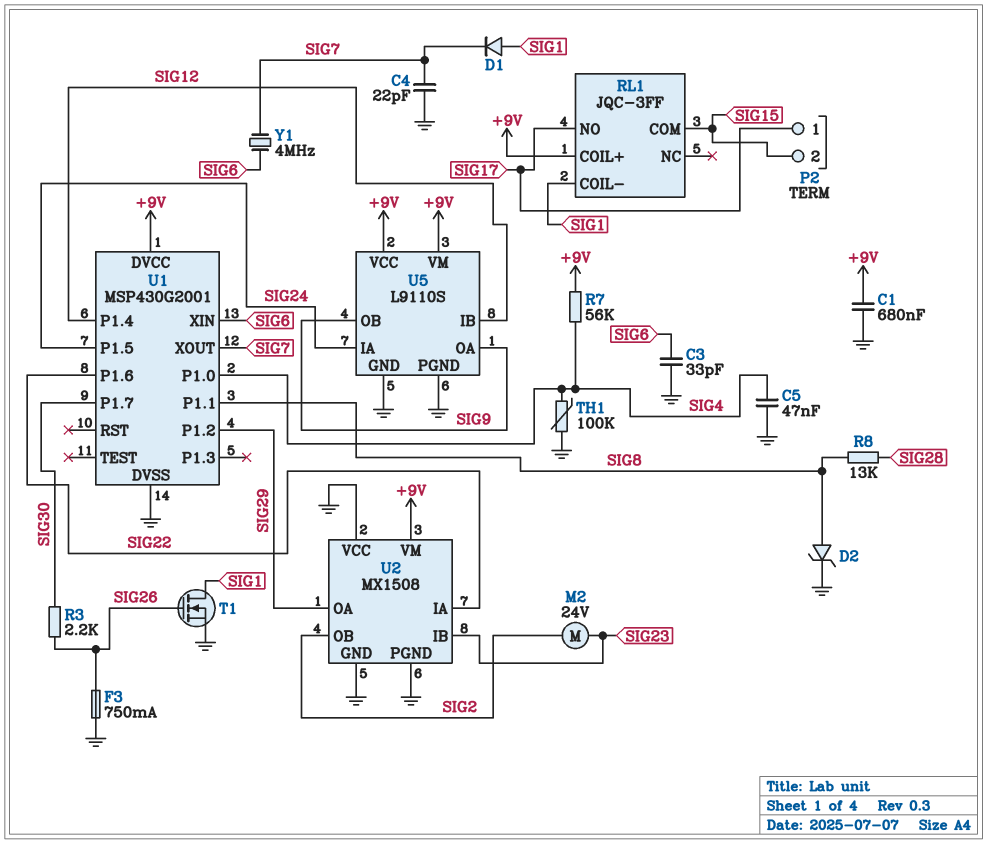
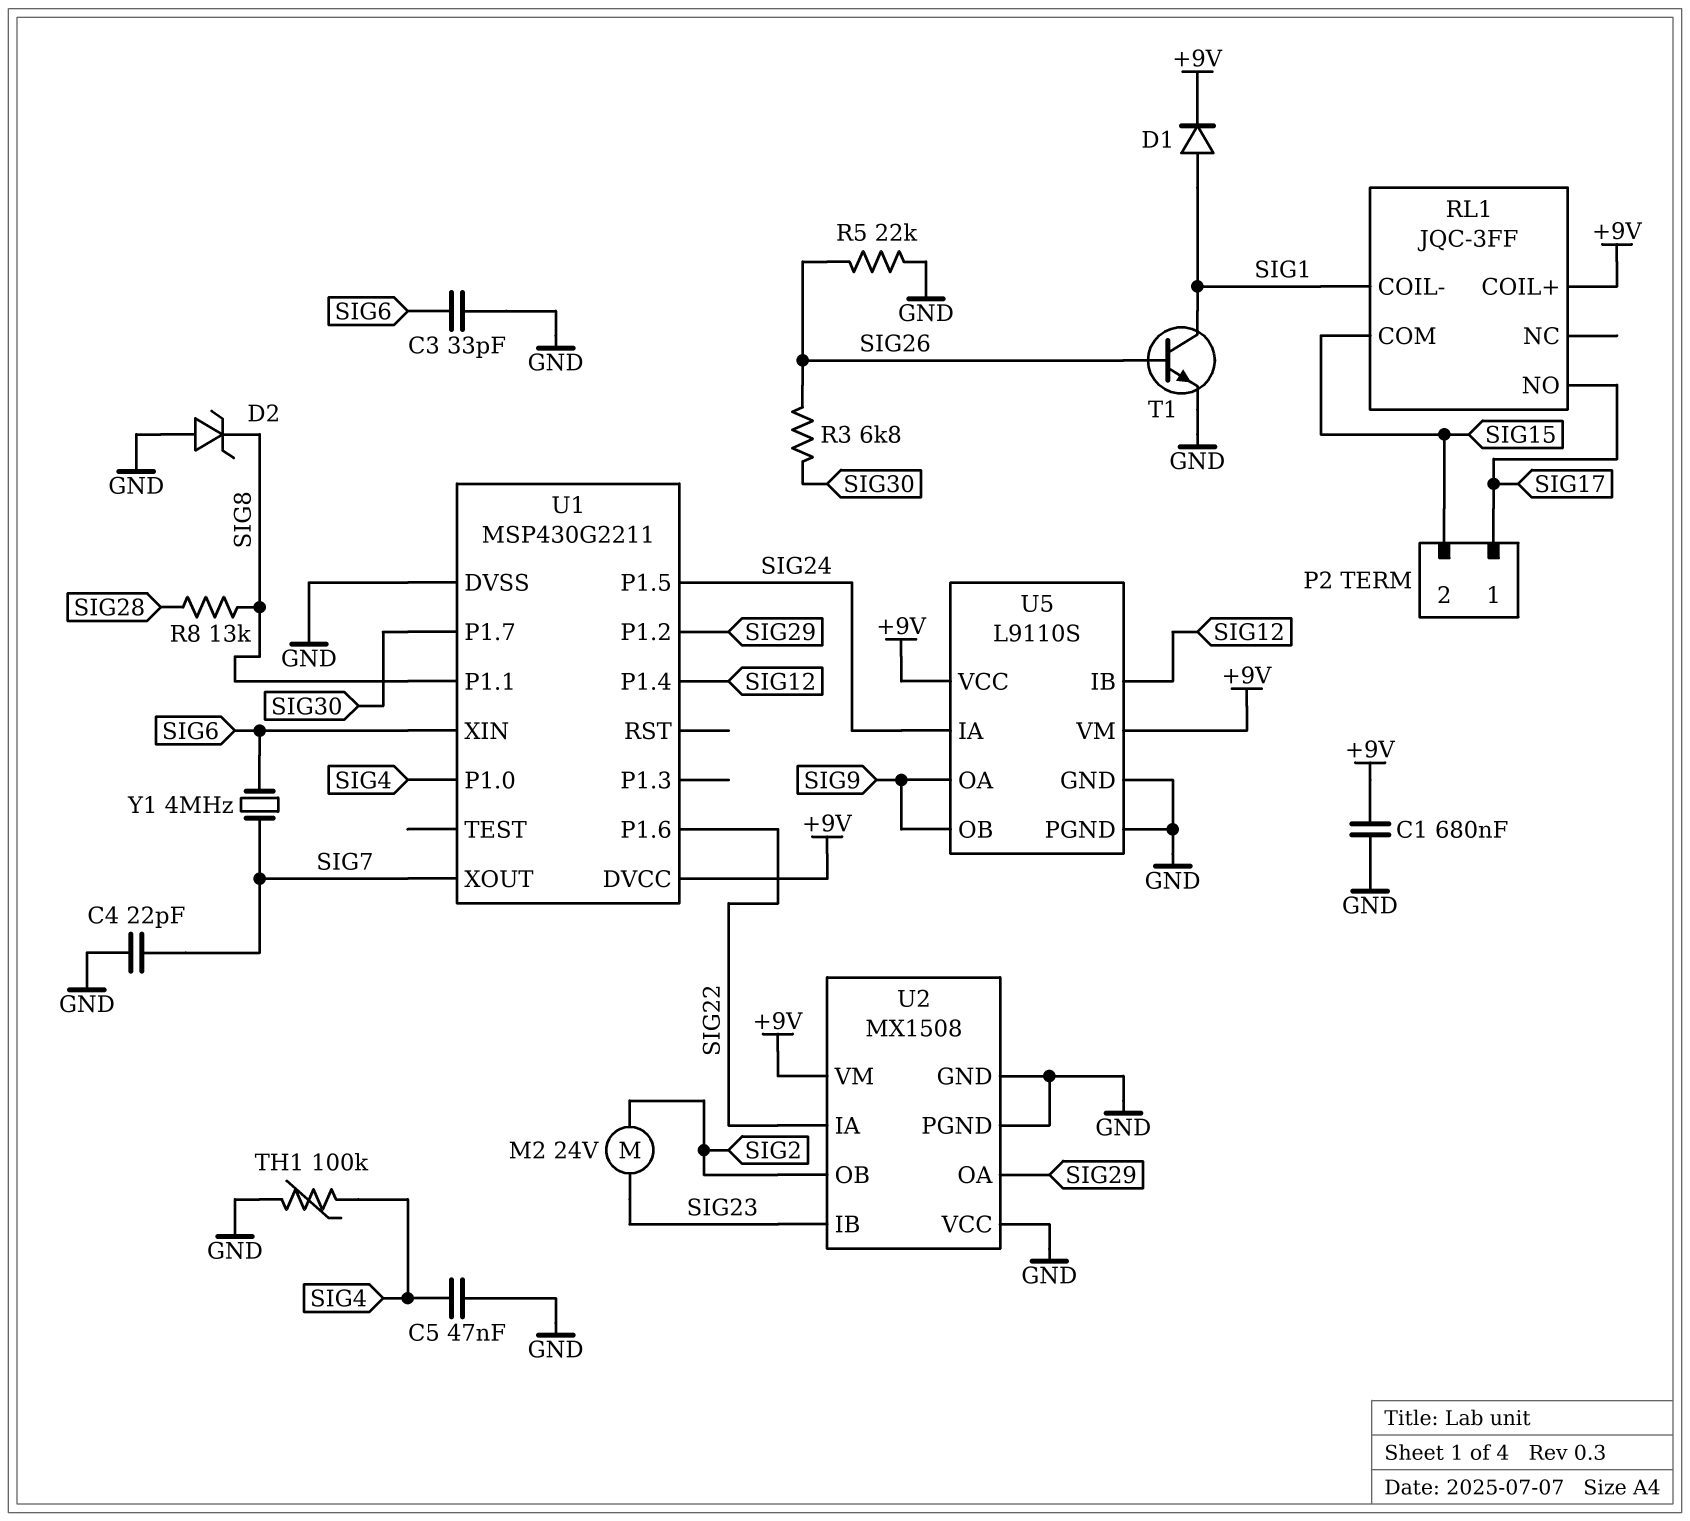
D1: diode (A SIG1, K SIG7) -> diode (A SIG1, K +9V)
D2: zener (A SIG8, K GND) -> zener (A GND, K SIG8)
F3: 750mA (GND, SIG26) -> none
R3: 2.2k (SIG26, SIG30) -> 6.8k (SIG26, SIG30)
R5: none -> 22k (GND, SIG26)
R7: 56k (+9V, SIG4) -> none
T1: NMOS (G SIG26, D SIG1, S GND) -> NPN (B SIG26, C SIG1, E GND)
U1: MSP430G2001 -> MSP430G2211

